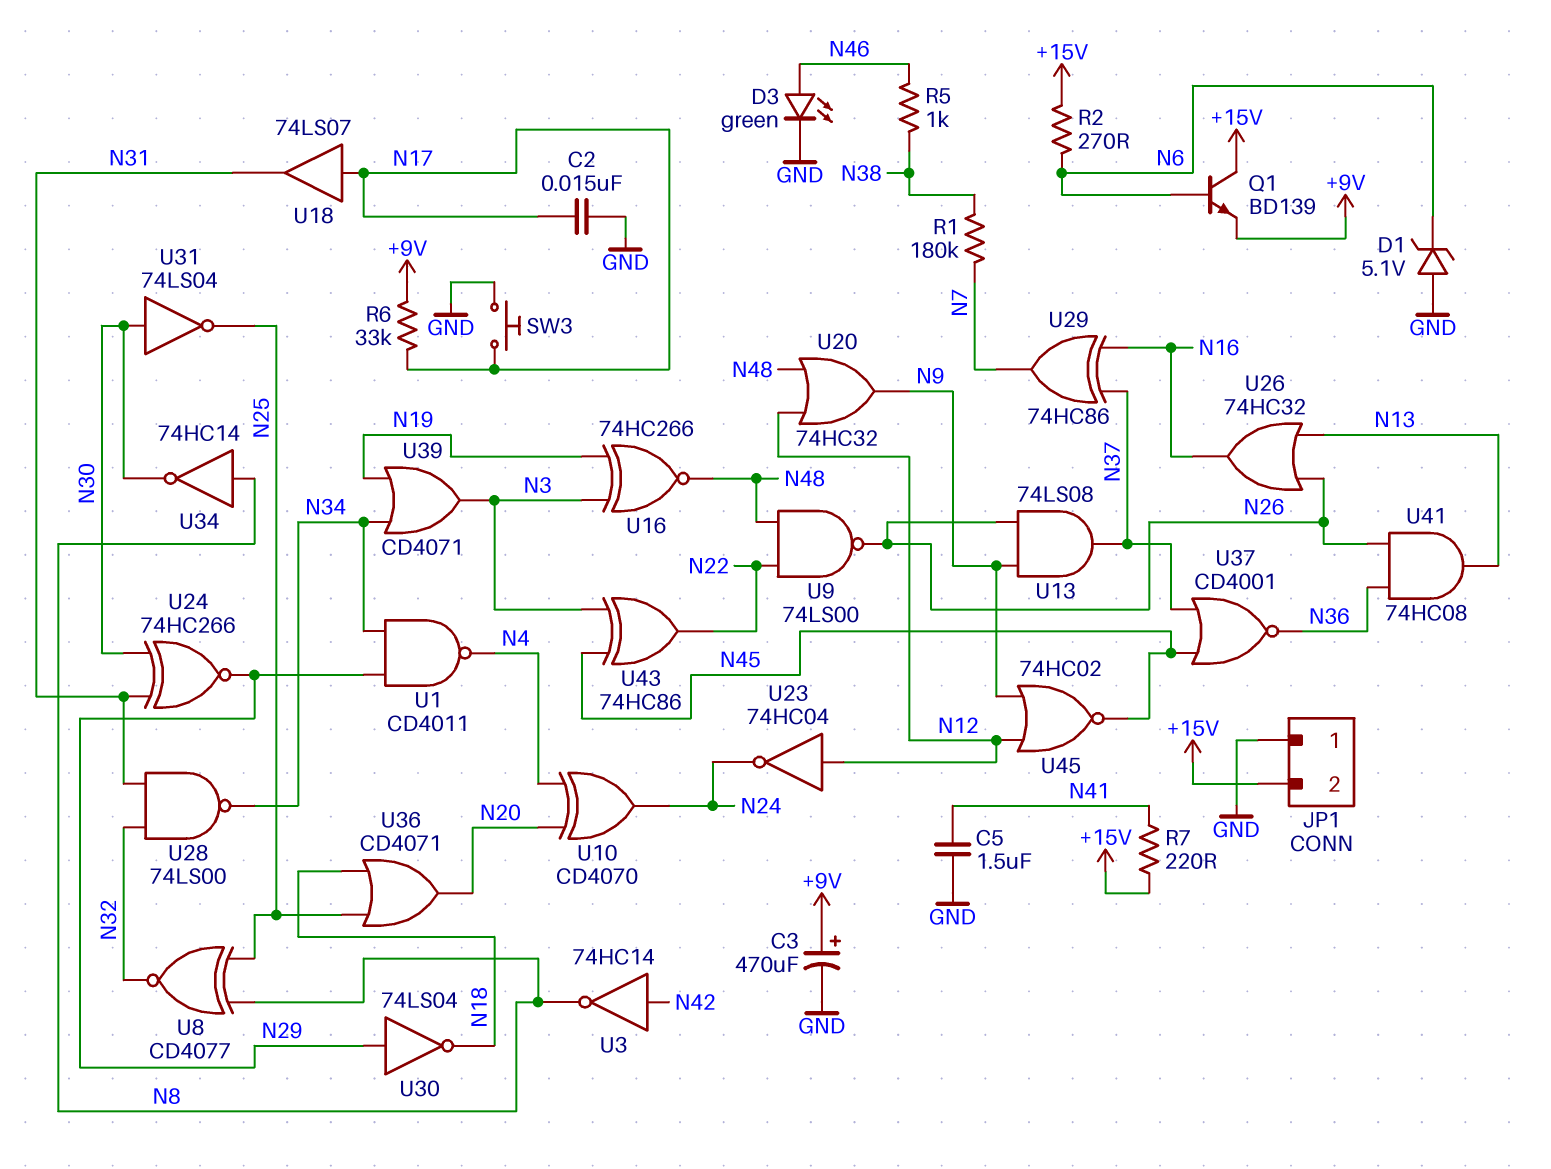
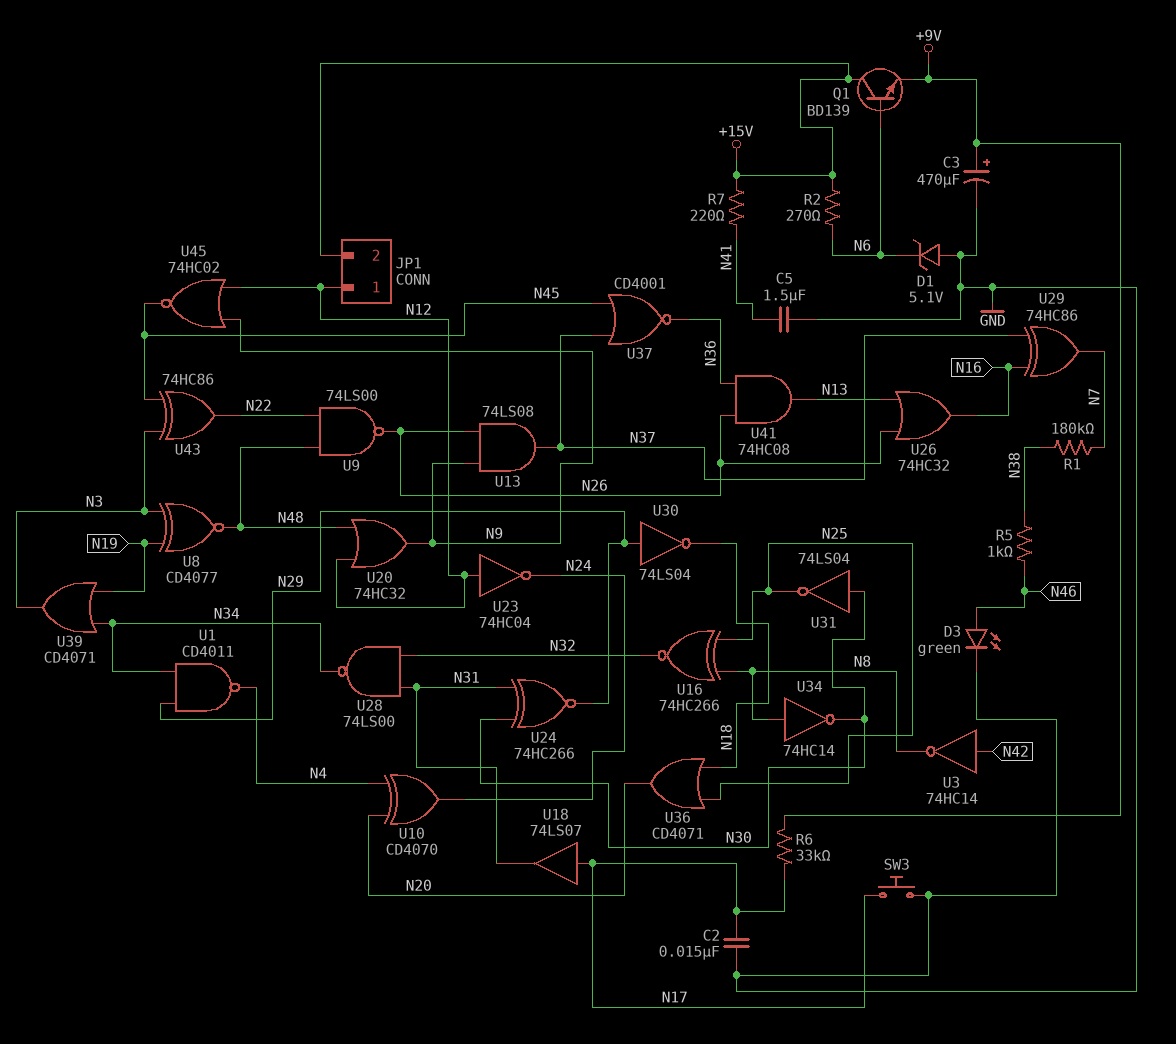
JP1 pin 1: GND -> N12
U8: XNOR CD4077 (in N8, in N25, out N32) -> XNOR CD4077 (in N3, in N19, out N48)
U16: XNOR 74HC266 (in N3, in N19, out N48) -> XNOR 74HC266 (in N8, in N25, out N32)

